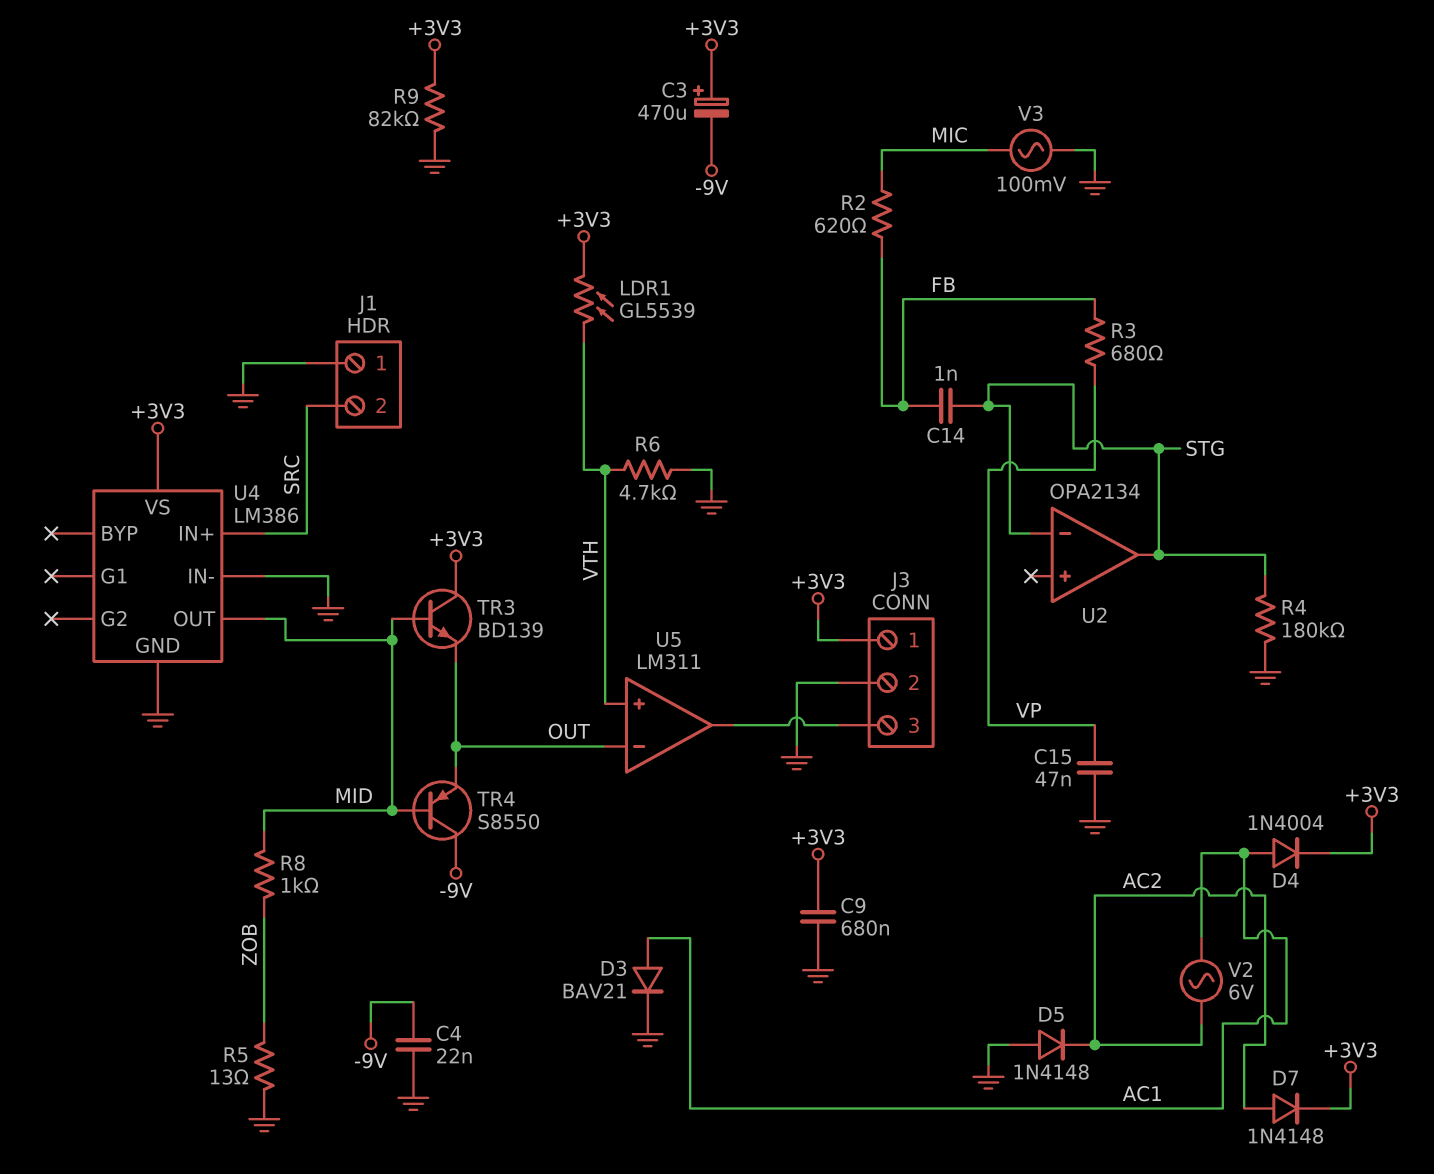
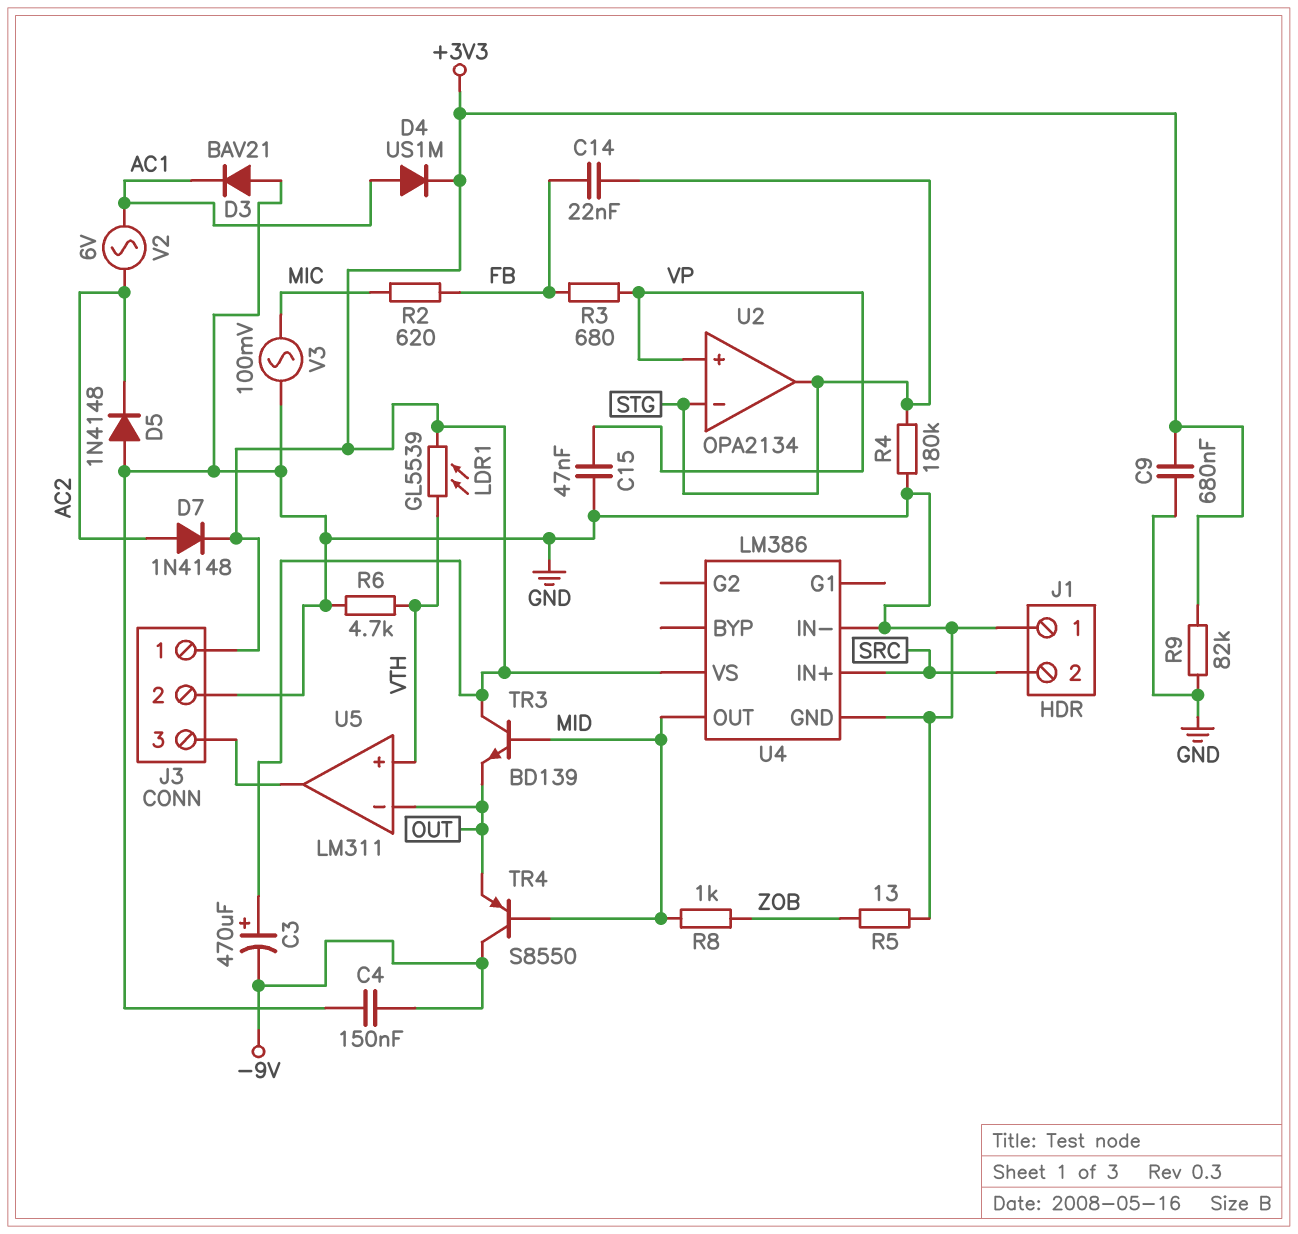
C4: 22nF (-9V, GND) -> 150nF (-9V, GND)
C14: 1nF (FB, STG) -> 22nF (FB, STG)
D3: diode BAV21 (A AC1, K GND) -> diode BAV21 (A GND, K AC1)
D4: diode 1N4004 (A AC1, K +3V3) -> diode US1M (A AC1, K +3V3)
U2 pin in+: none -> VP

